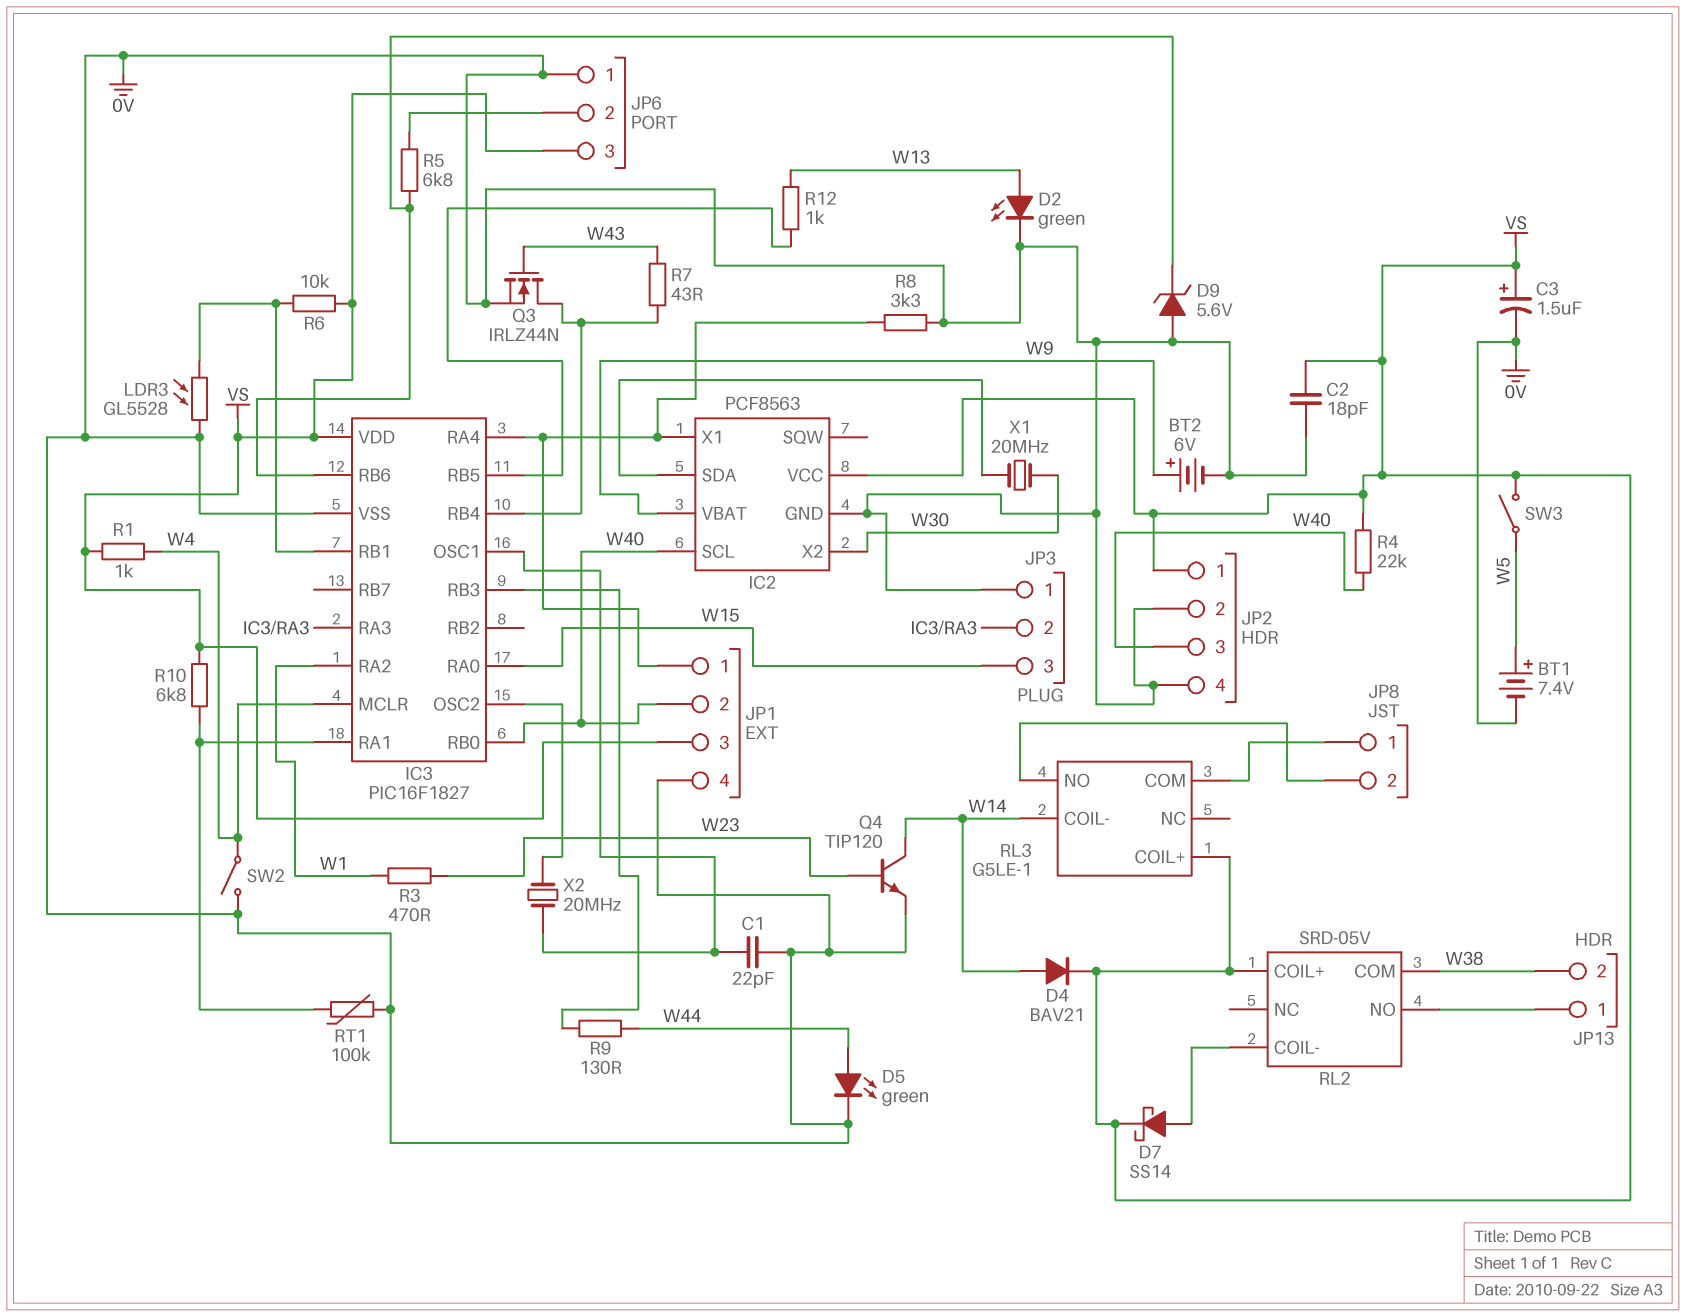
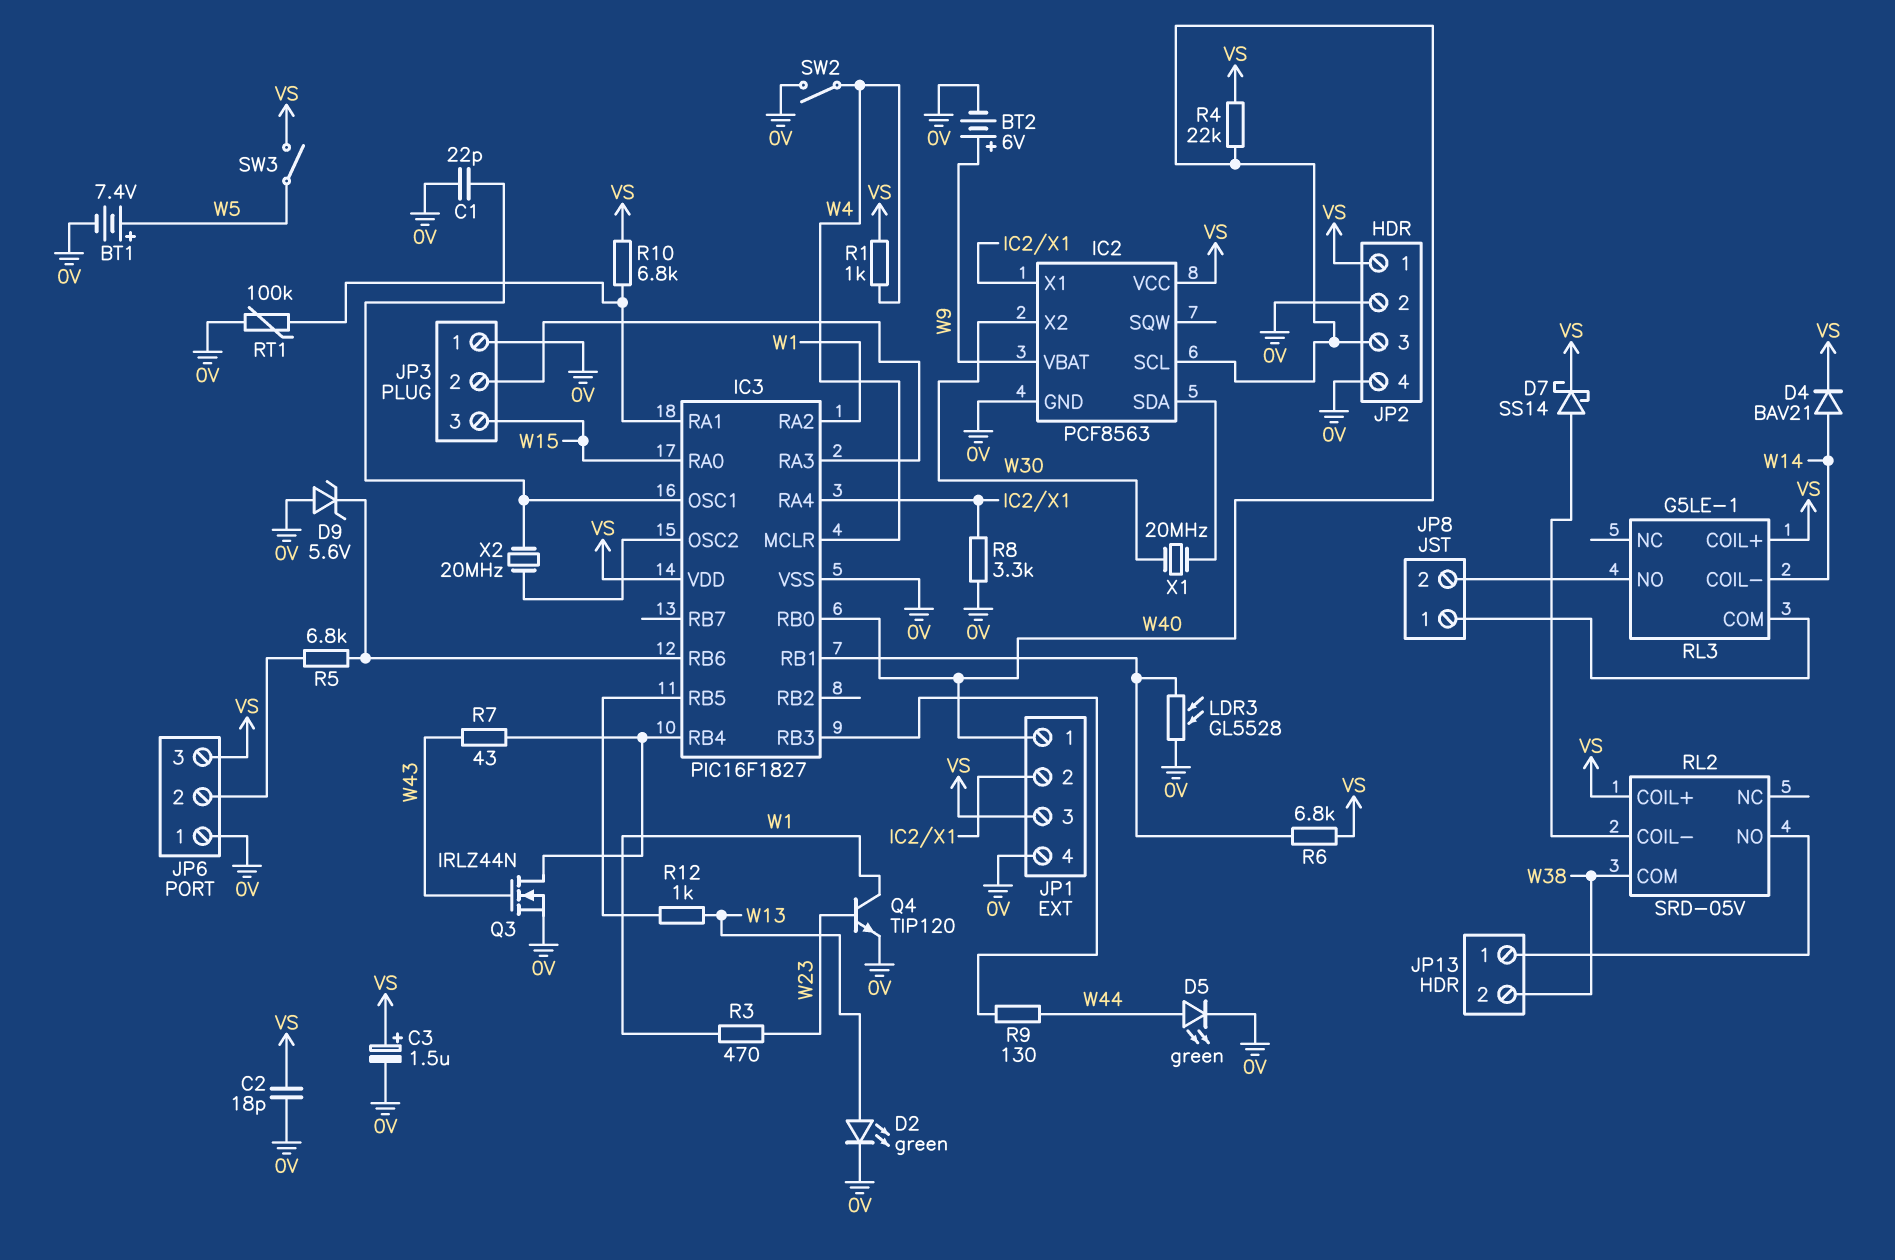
JP1 pin 1: IC2/X1 -> W40
JP1 pin 2: W40 -> IC2/X1
Q4: NPN TIP120 (B W23, C W14, E 0V) -> NPN TIP120 (B W23, C W1, E 0V)
R6: 10k (IC3/RB1, VS) -> 6.8k (IC3/RB1, VS)

